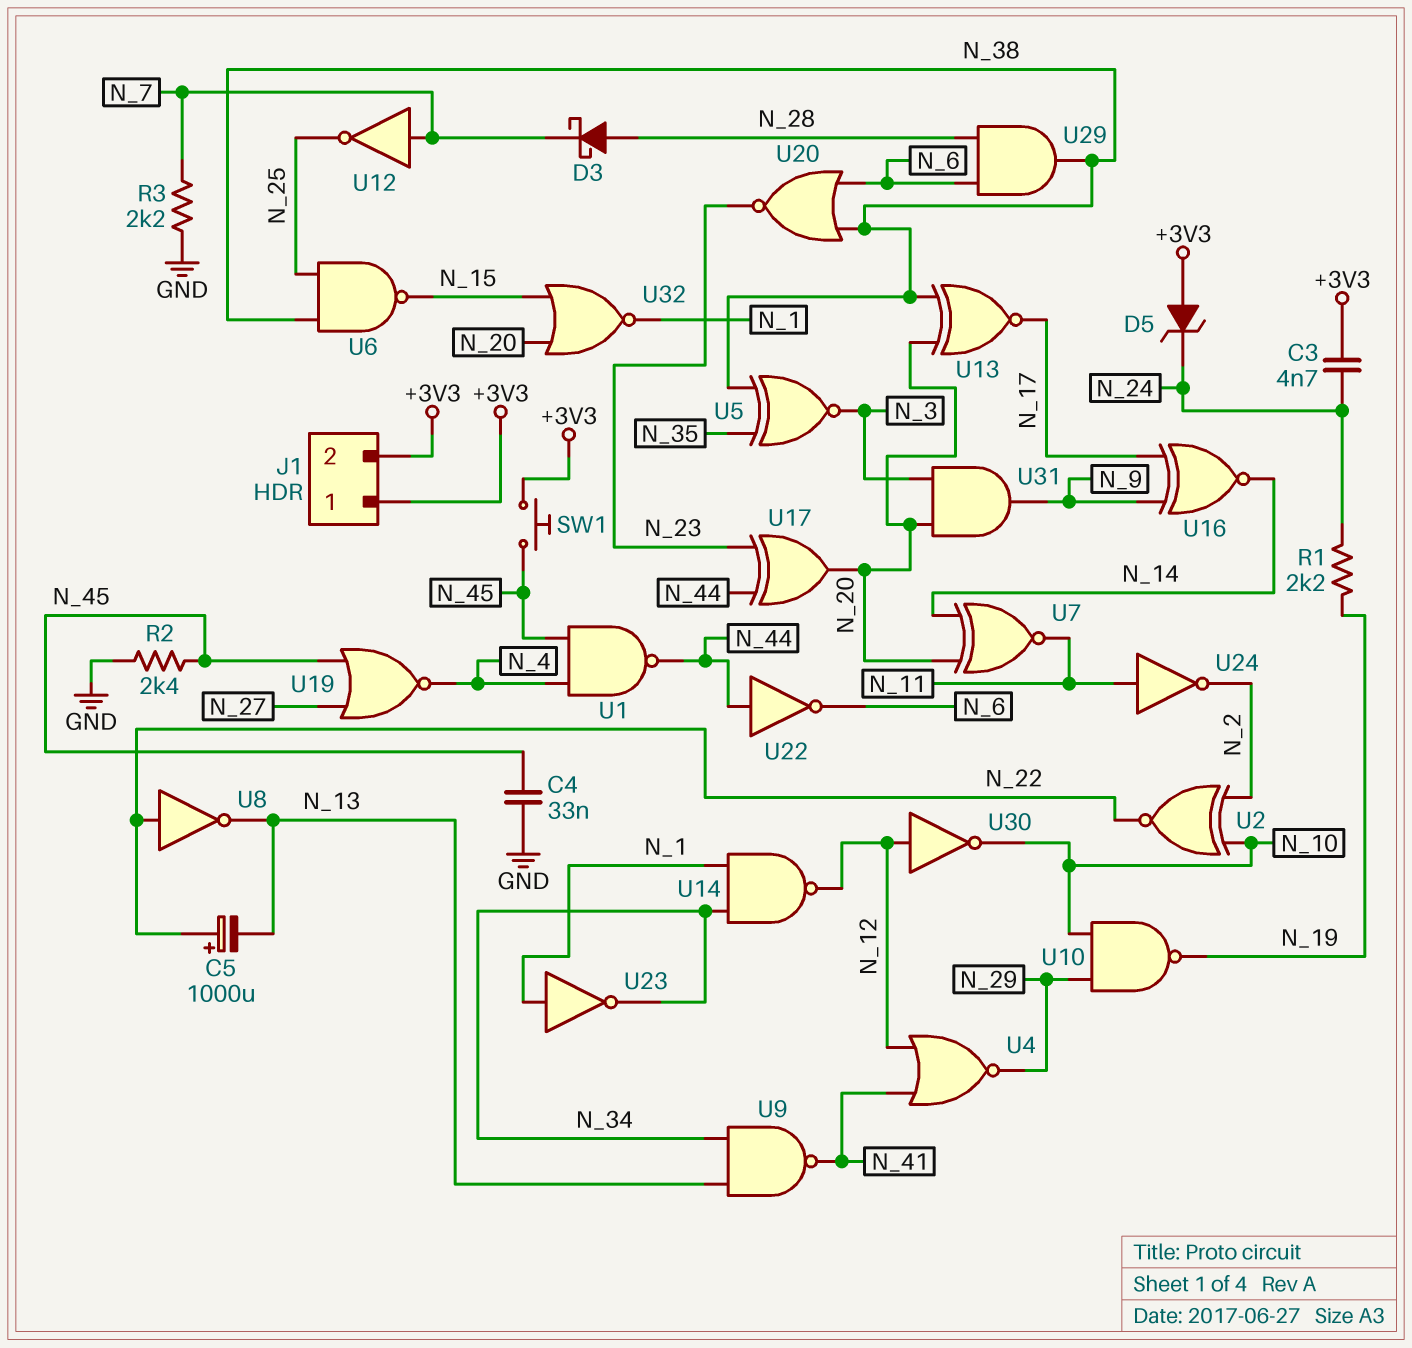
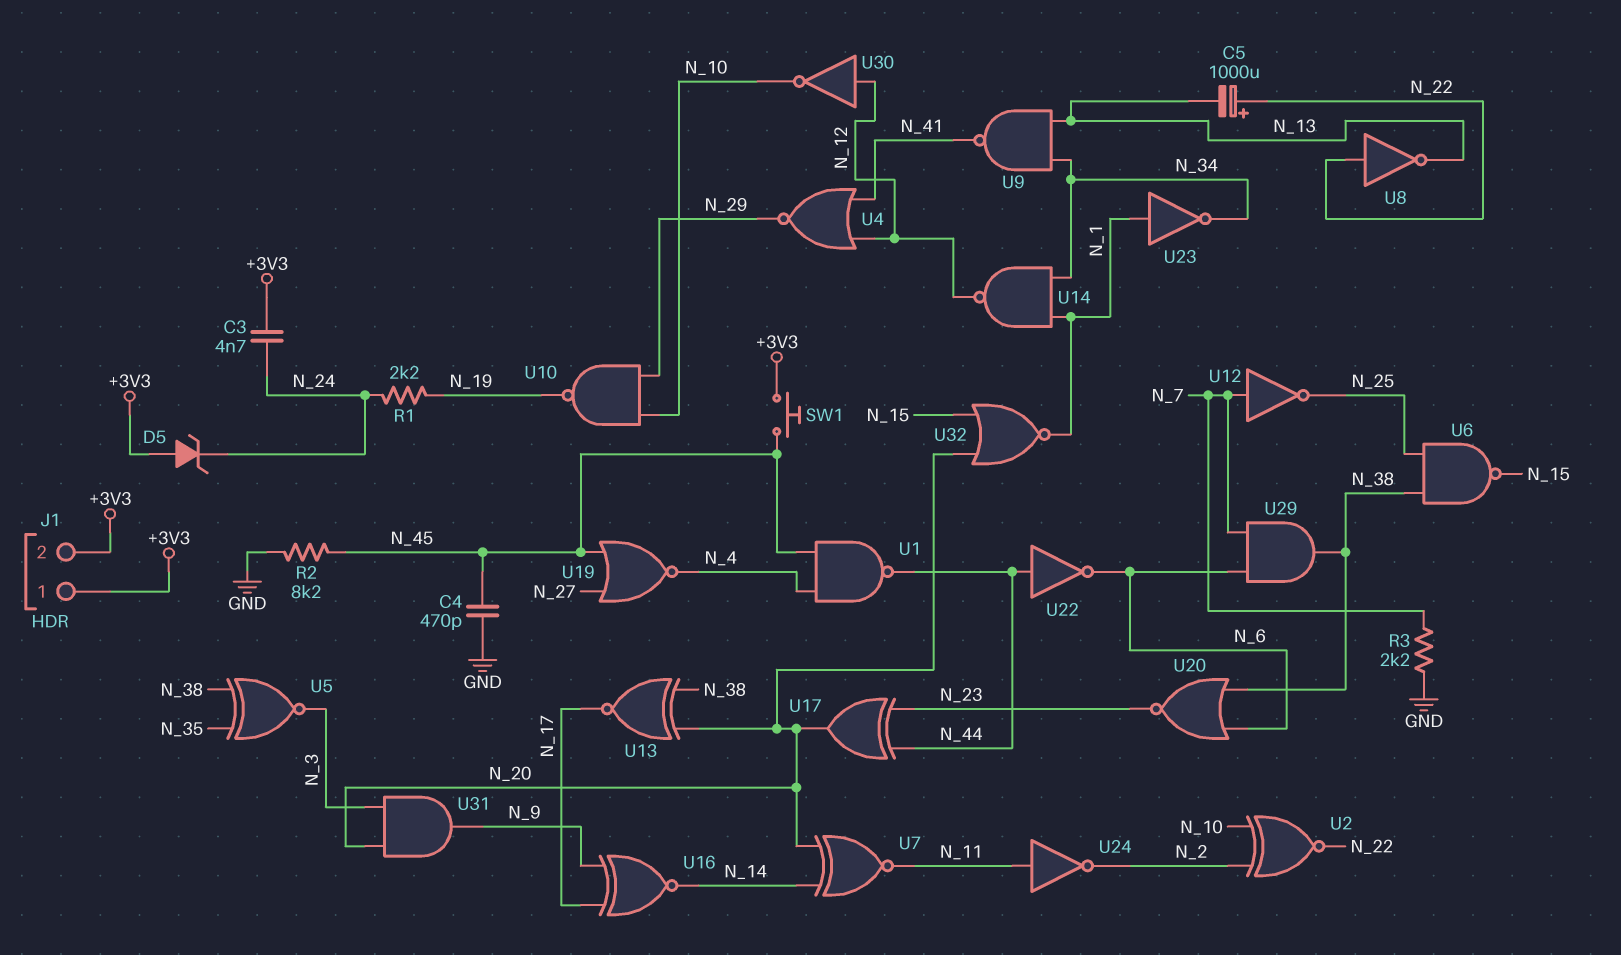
C4: 33nF (GND, N_45) -> 470pF (GND, N_45)
D3: schottky (A N_28, K N_7) -> none
R2: 2.4k (GND, N_45) -> 8.2k (GND, N_45)
U29: AND (in N_6, in N_28, out N_38) -> AND (in N_6, in N_7, out N_38)

